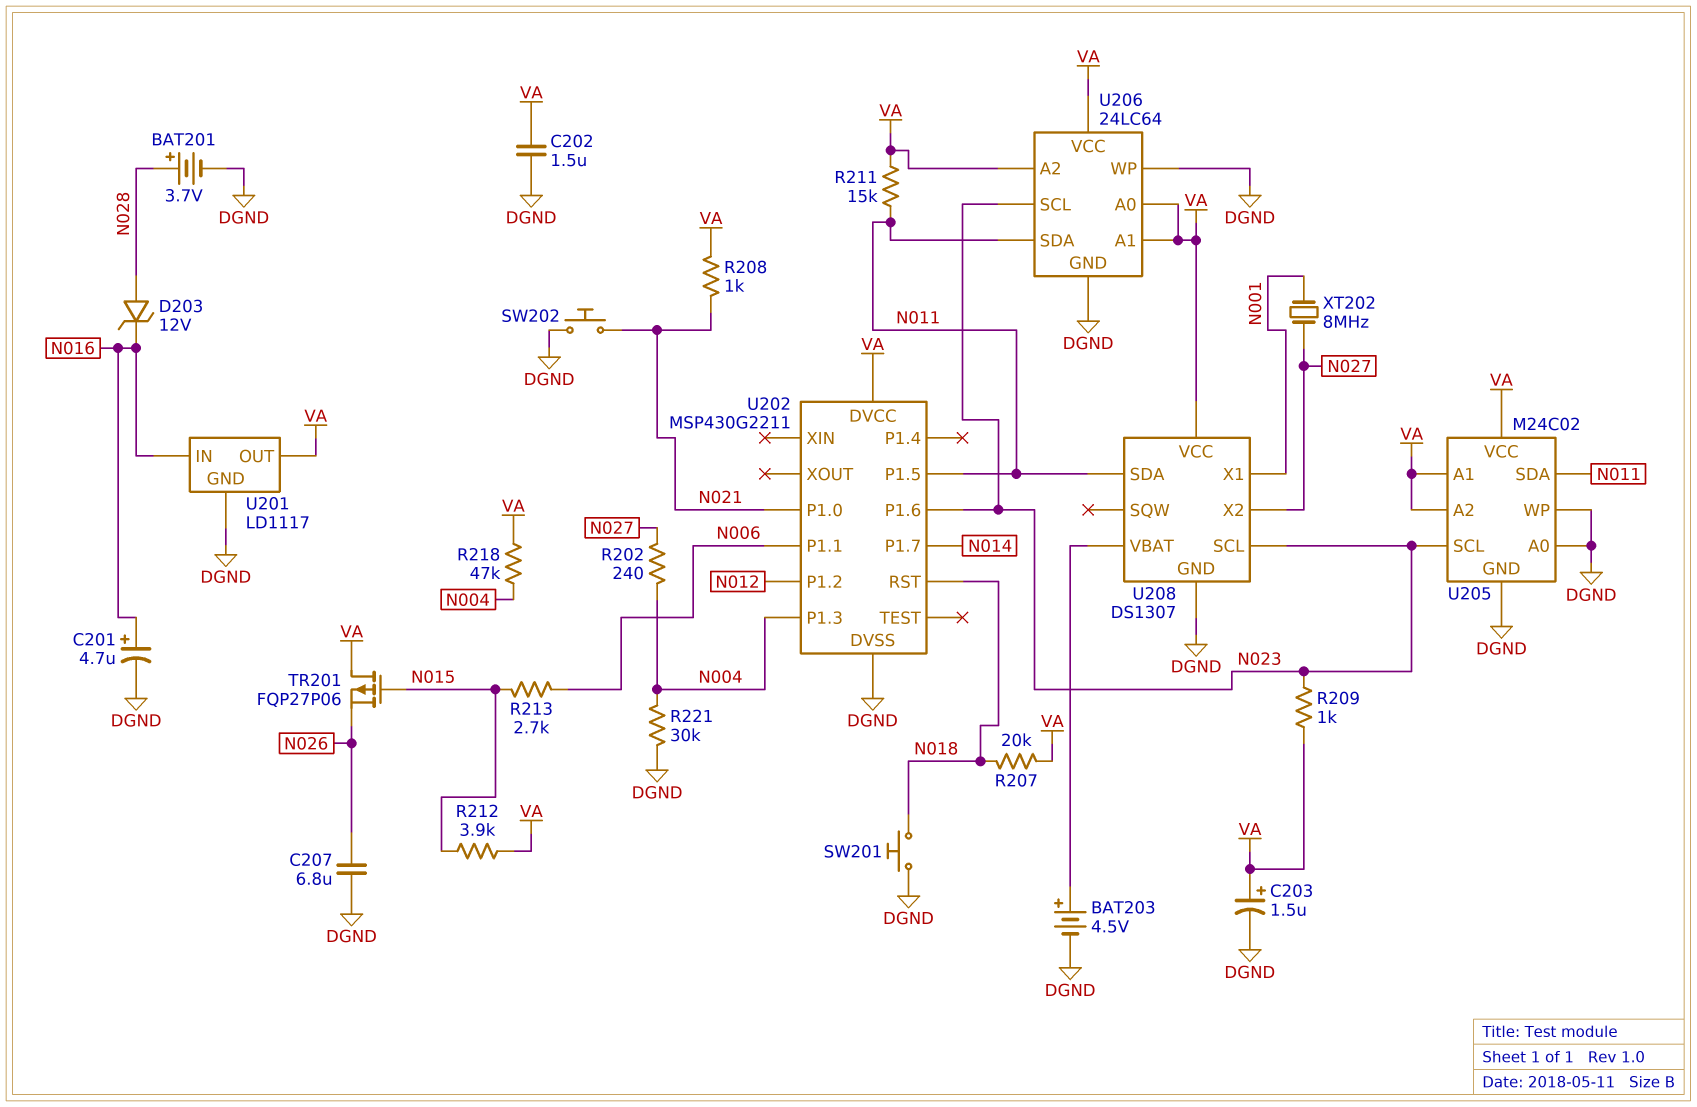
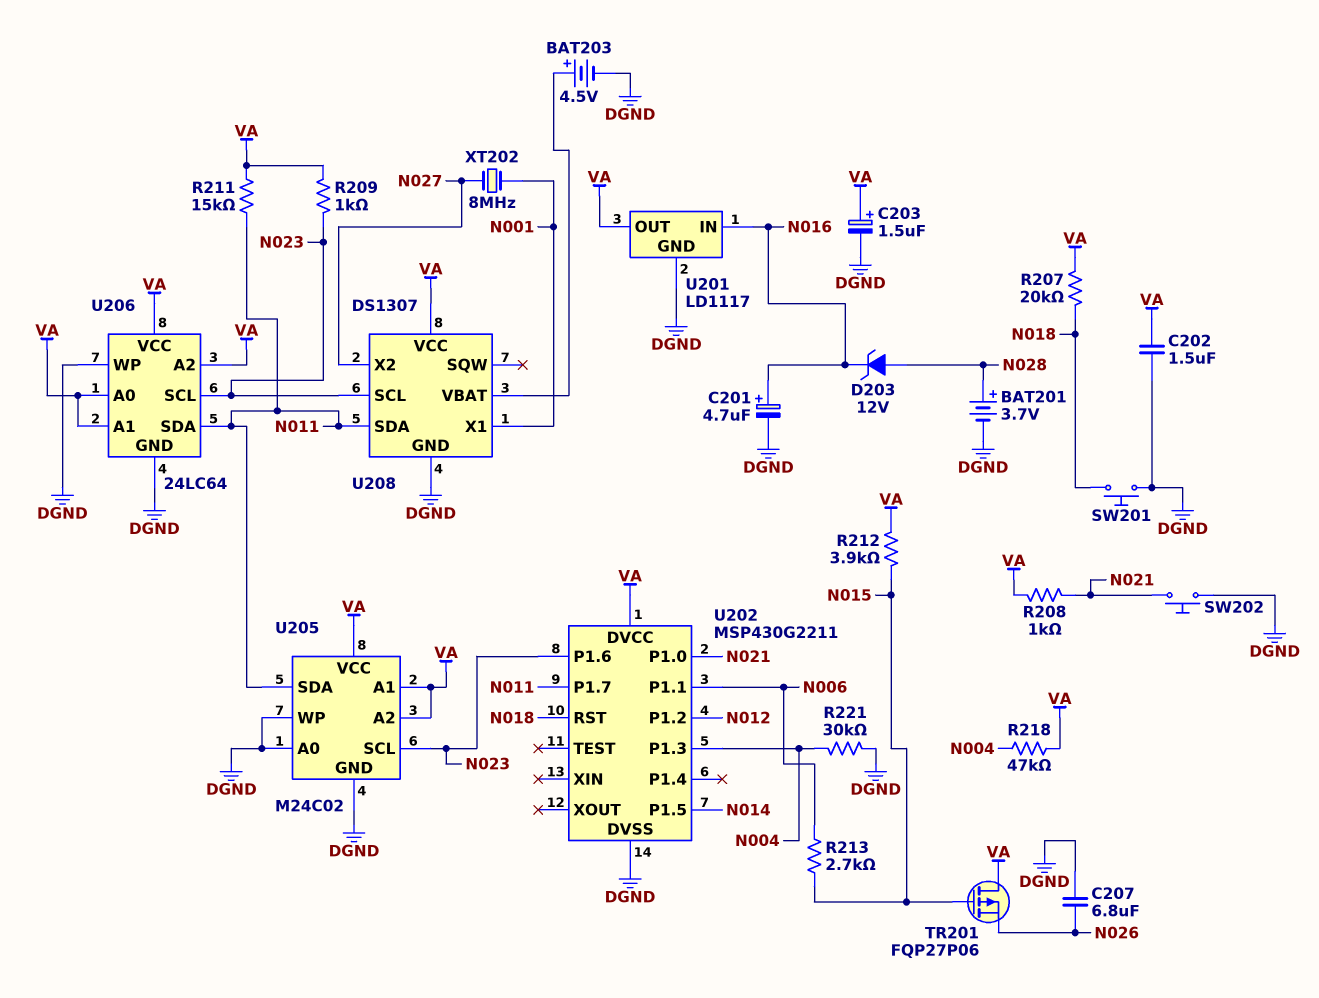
R202: 240 (N004, N027) -> none
U202 pin P1.5: N011 -> N014
U202 pin P1.7: N014 -> N011

